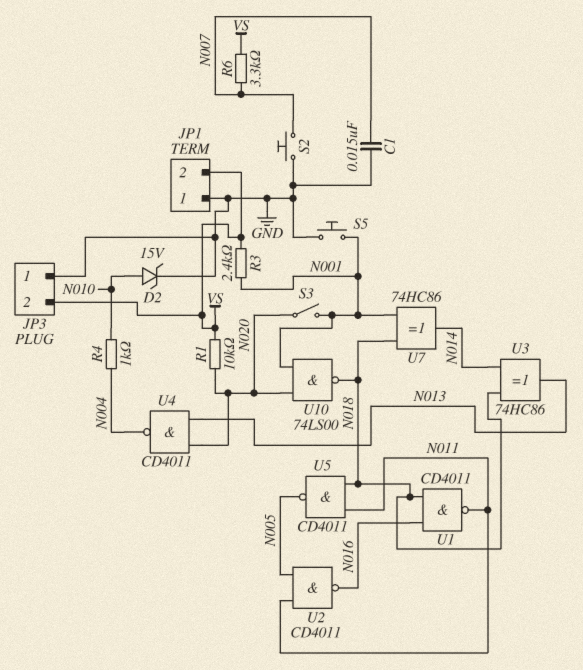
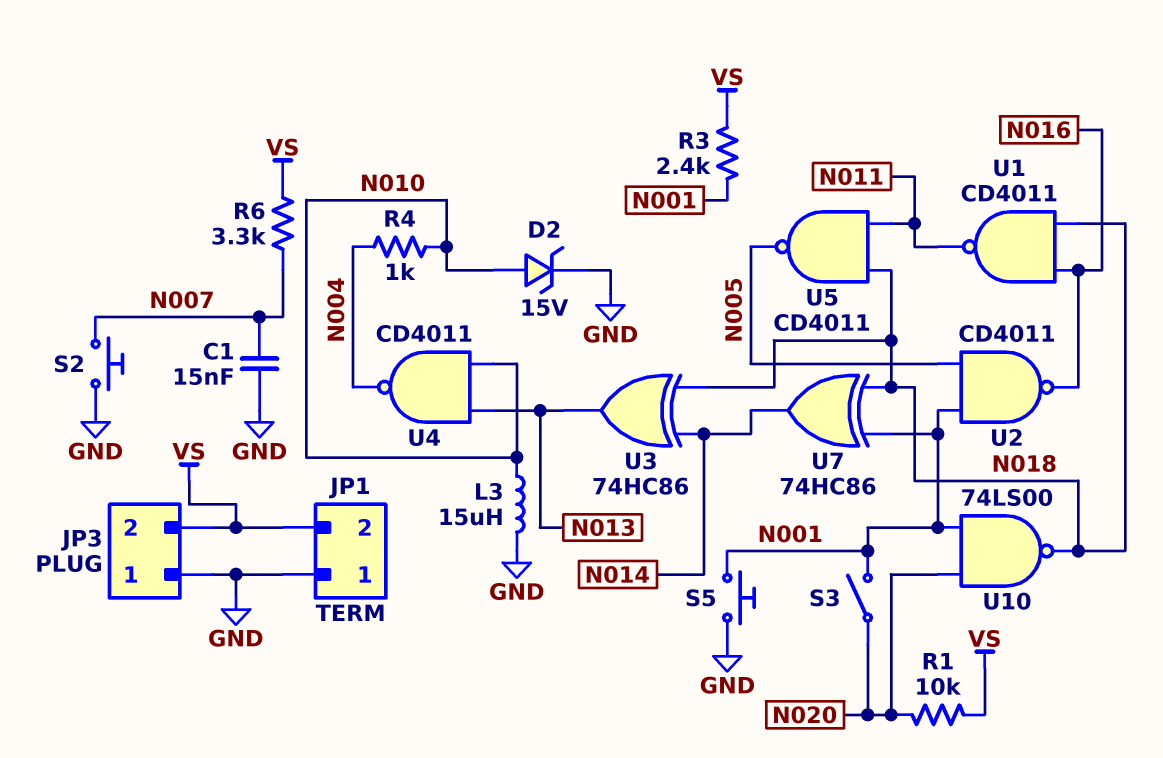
L3: none -> 15uH (GND, N010)
U2: NAND CD4011 (in N005, in N011, out N016) -> NAND CD4011 (in N001, in N005, out N016)
U4: NAND CD4011 (in N013, in N020, out N004) -> NAND CD4011 (in N010, in N013, out N004)

